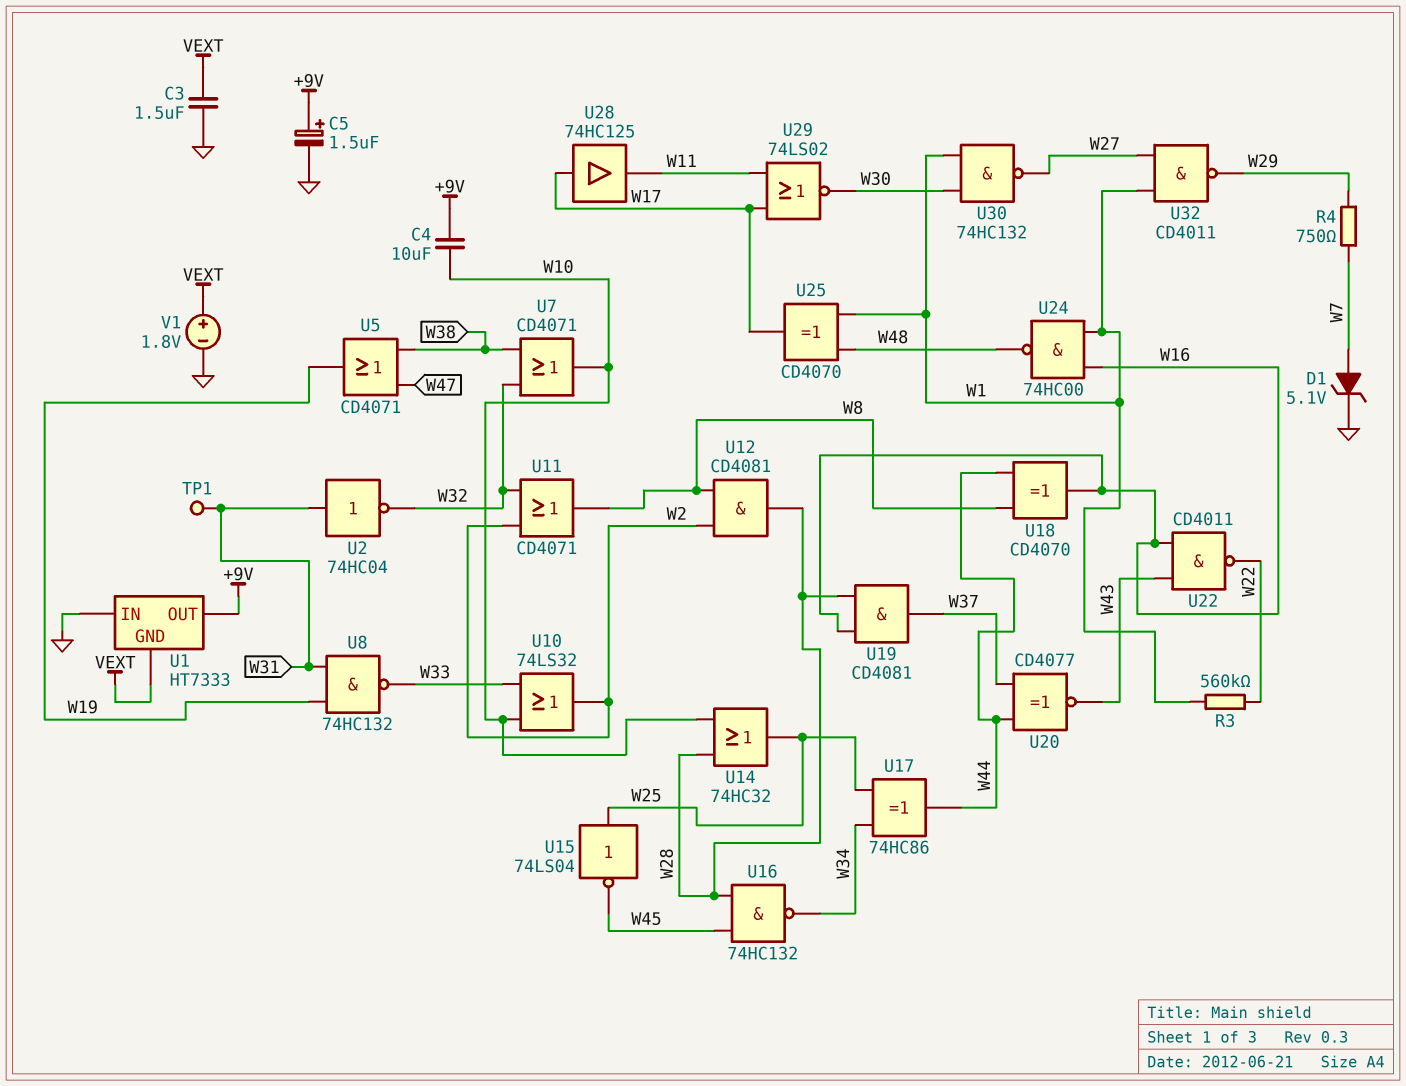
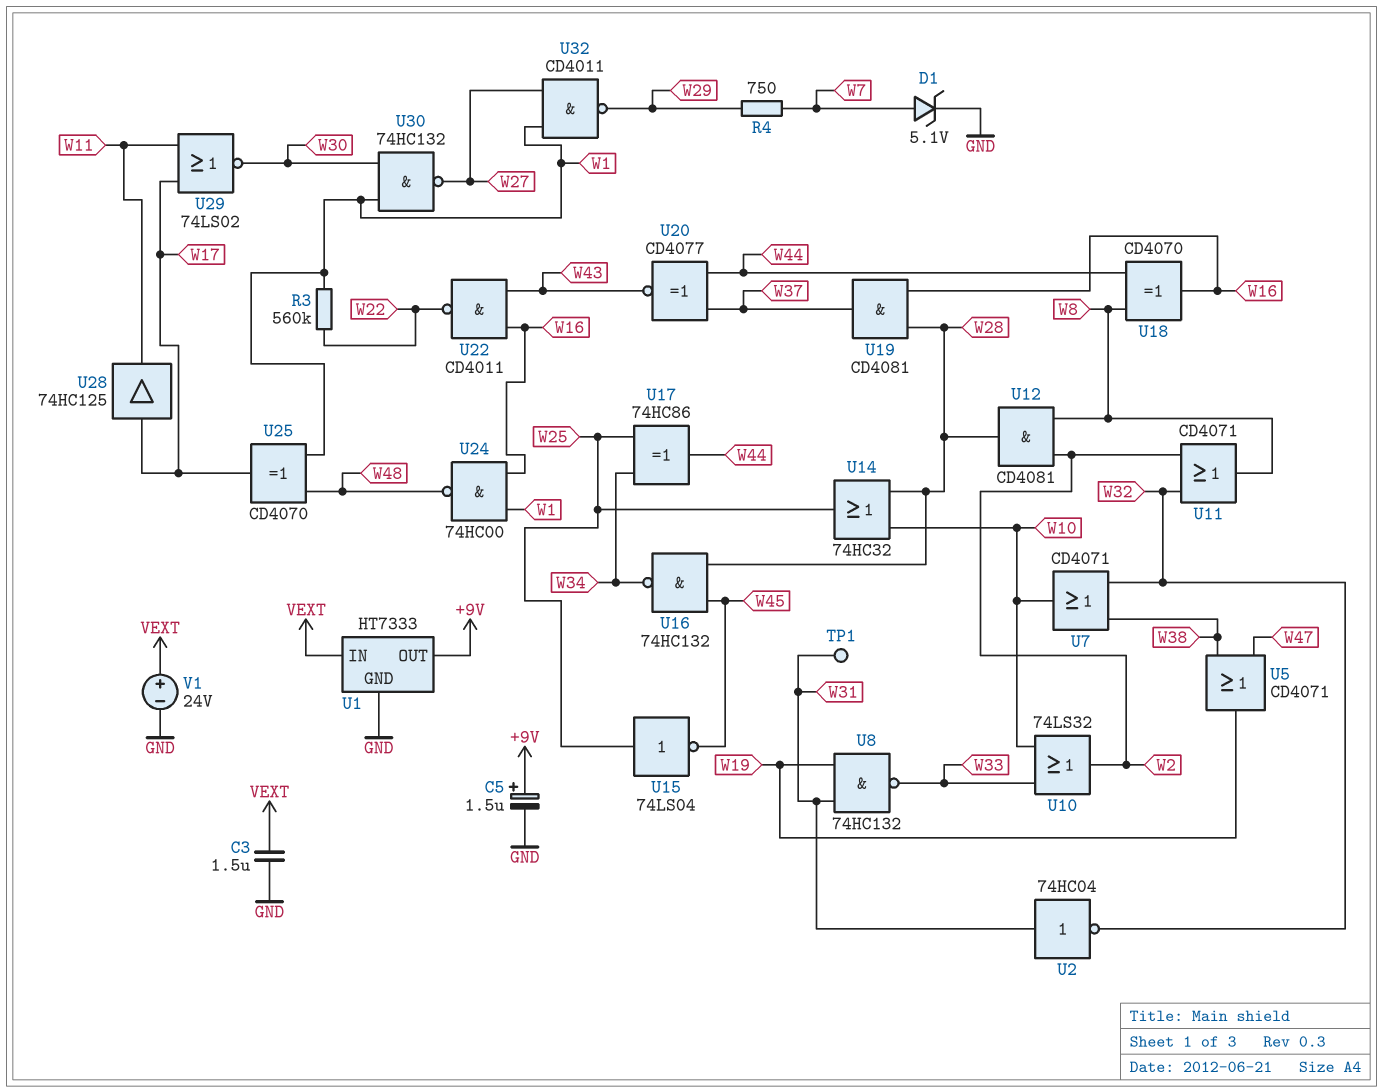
C4: 10uF (+9V, W10) -> none
U1 pin GND: VEXT -> GND
U1 pin IN: GND -> VEXT
V1: 1.8V (plus VEXT, minus GND) -> 24V (plus VEXT, minus GND)

